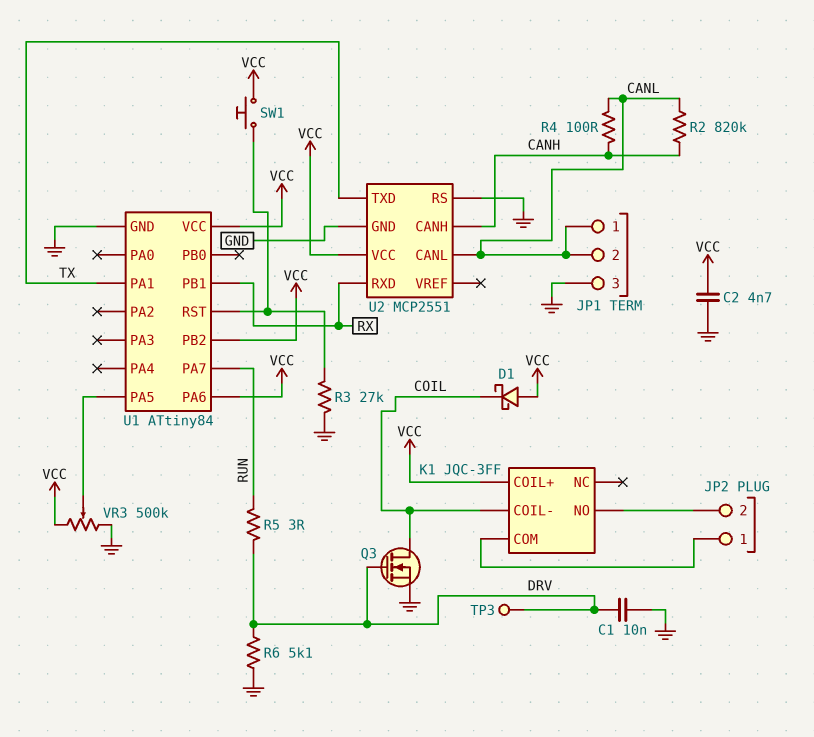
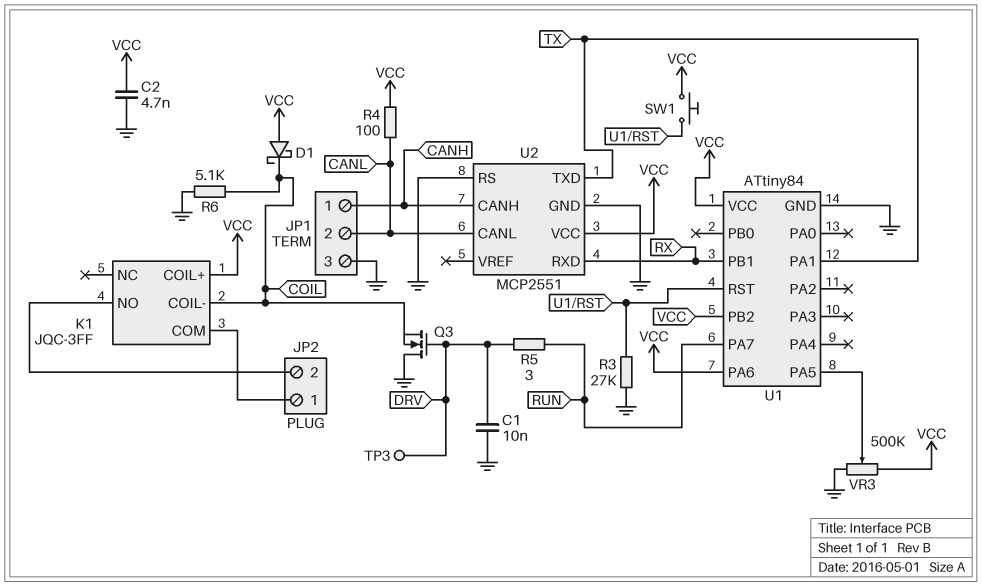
JP1 pin 1: CANL -> CANH
Q3: NMOS (G DRV, D COIL, S GND) -> NMOS (G DRV, D GND, S COIL)
R2: 820k (CANH, CANL) -> none
R4: 100 (CANH, CANL) -> 100 (CANL, VCC)
R6: 5.1k (DRV, GND) -> 5.1k (COIL, GND)

